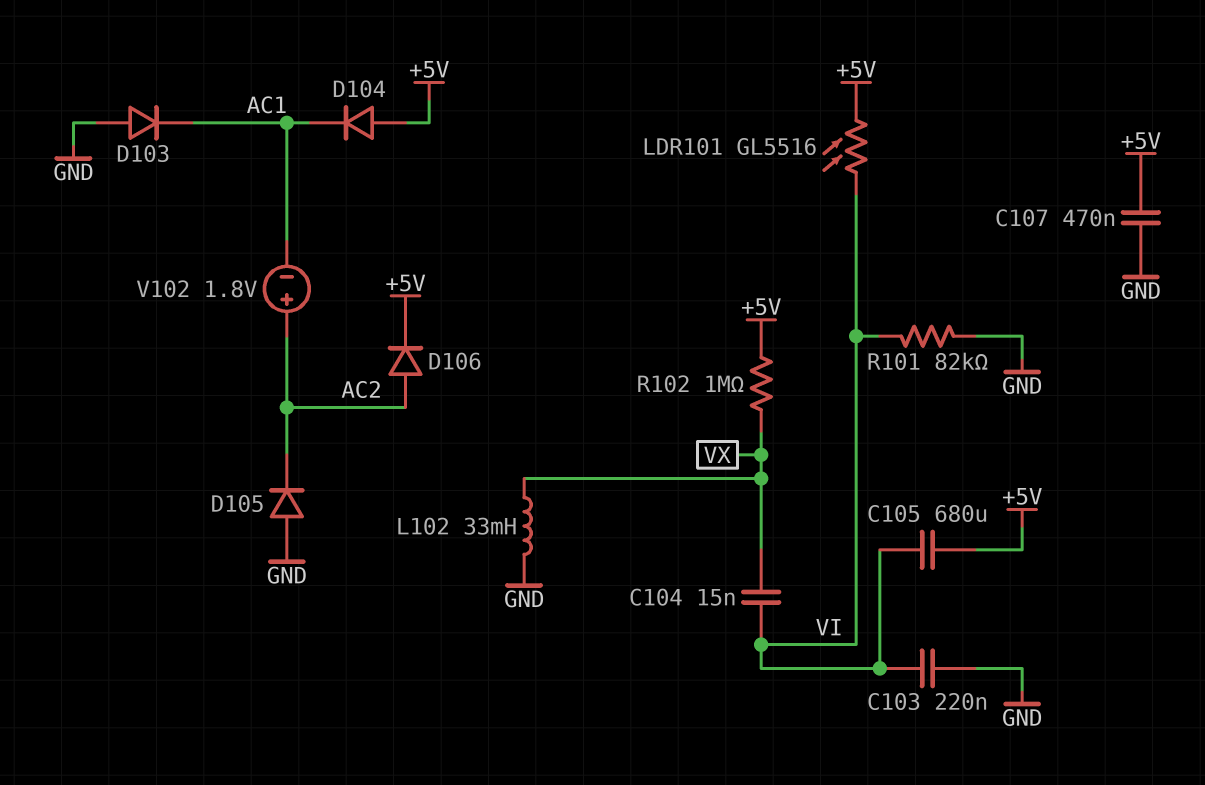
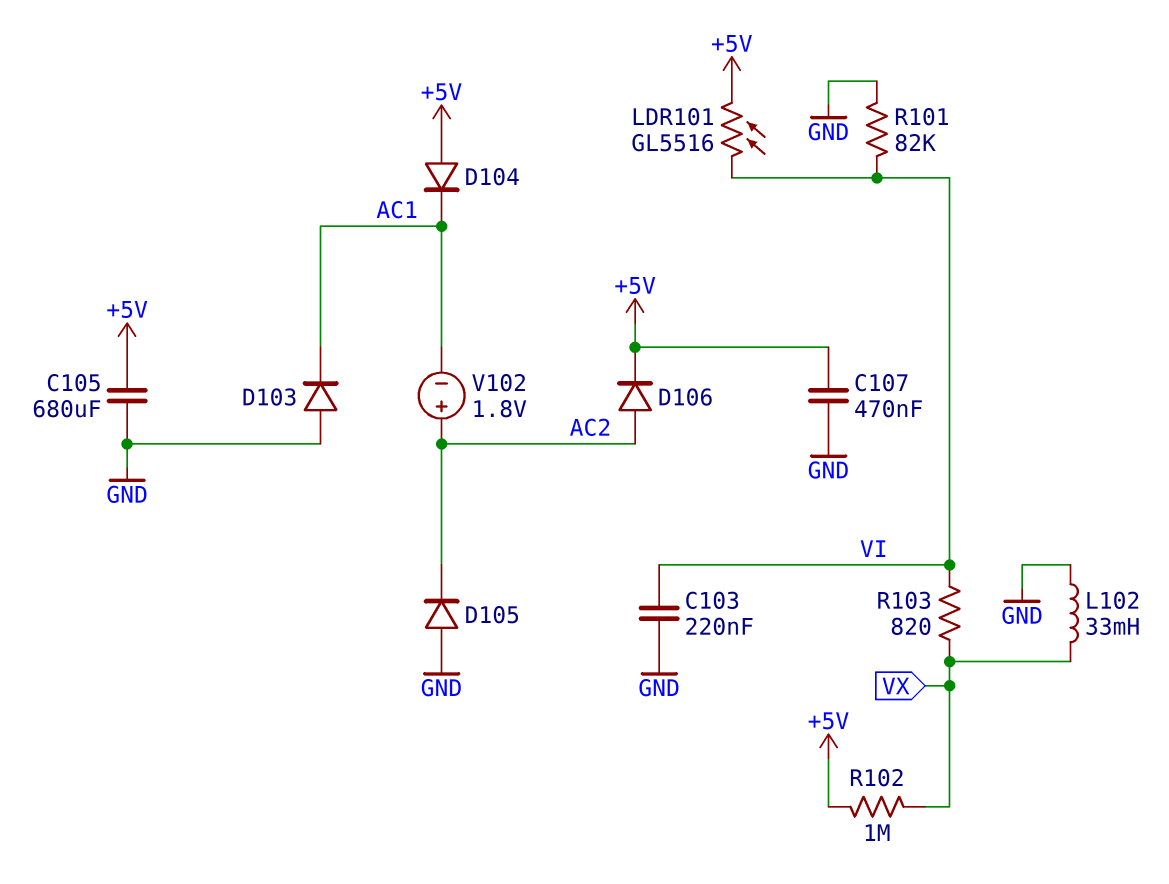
C104: 15nF (VI, VX) -> none
C105: 680uF (+5V, VI) -> 680uF (+5V, GND)
R103: none -> 820 (VI, VX)

